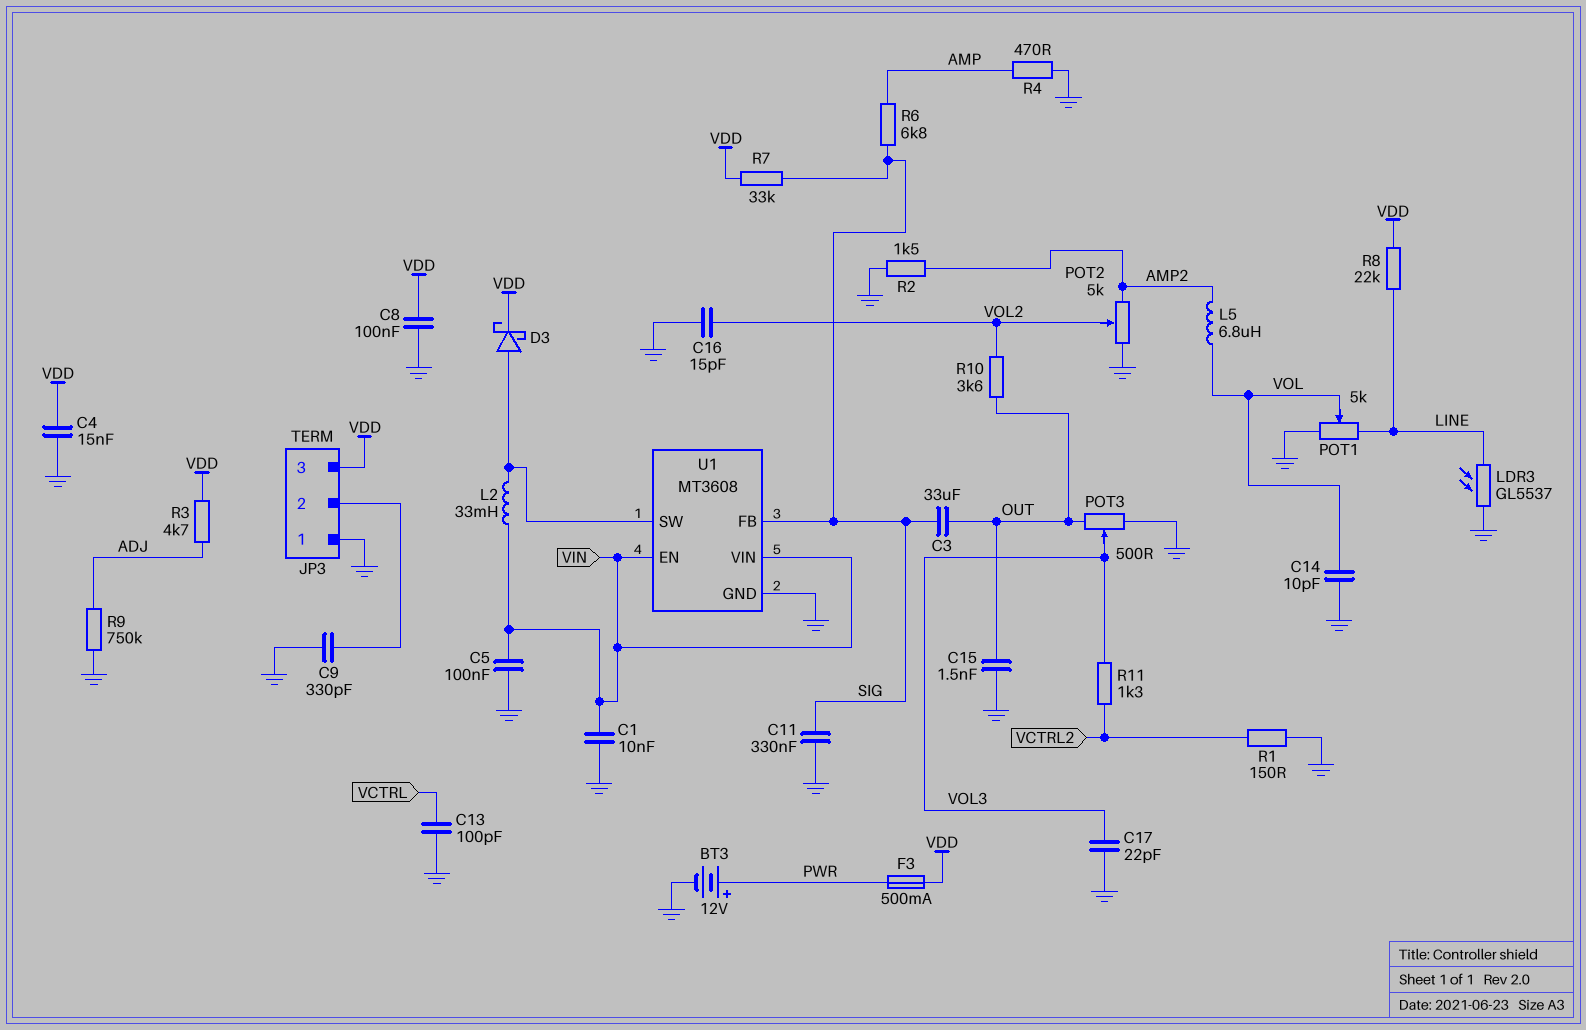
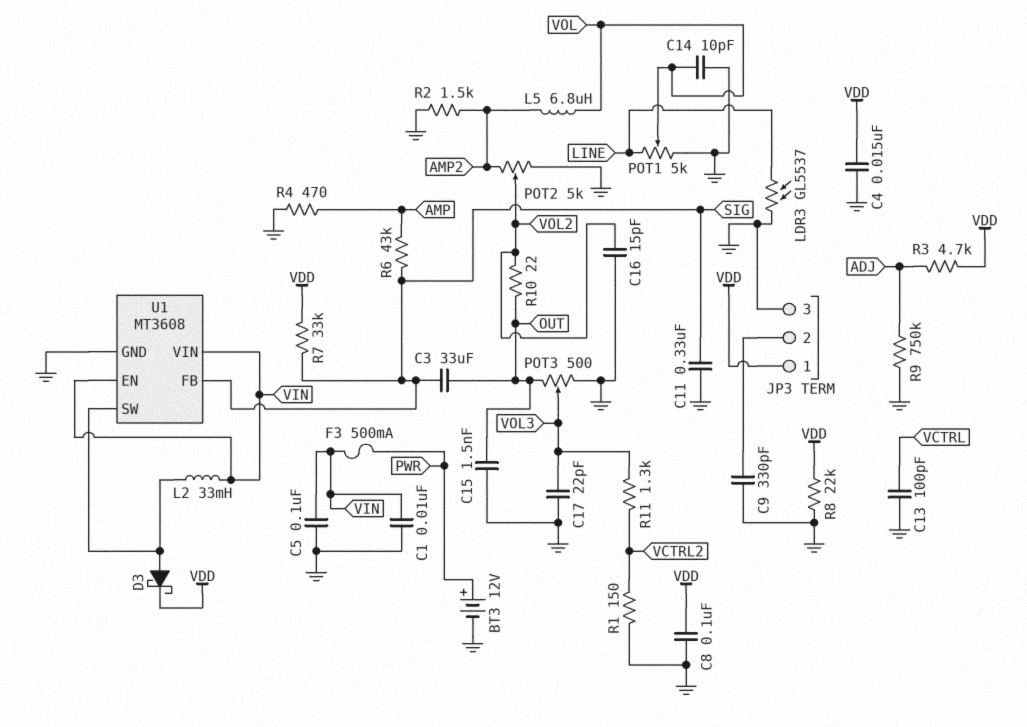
F3: 500mA (PWR, VDD) -> 500mA (PWR, VIN)
JP3 pin 1: GND -> VDD
JP3 pin 3: VDD -> GND
R6: 6.8k (AMP, SIG) -> 43k (AMP, SIG)
R8: 22k (LINE, VDD) -> 22k (GND, VDD)
R10: 3.6k (OUT, VOL2) -> 22 (OUT, VOL2)

